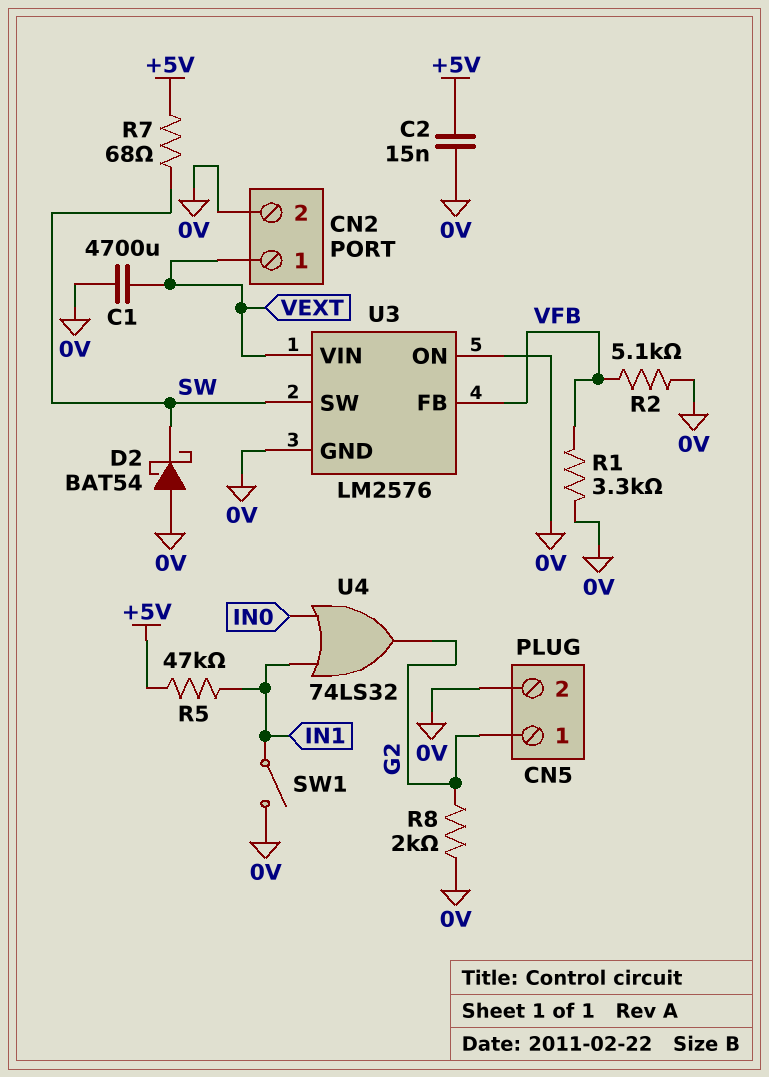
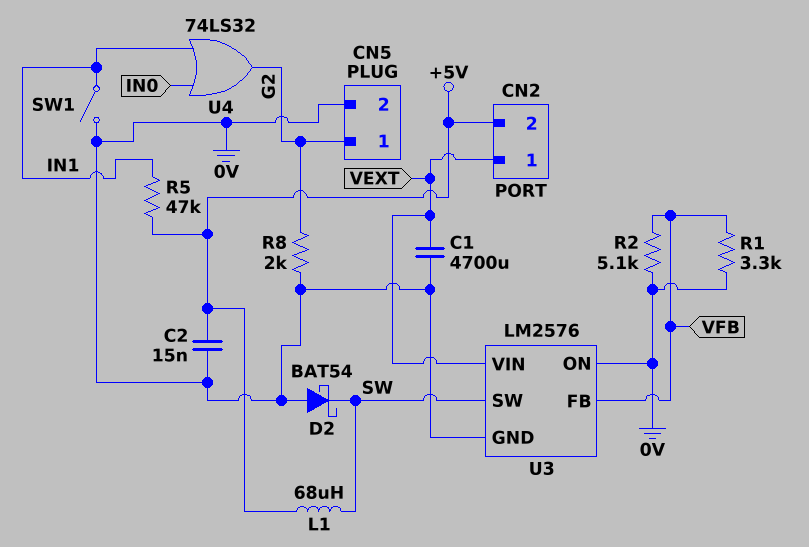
CN2 pin 2: 0V -> +5V
L1: none -> 68uH (+5V, SW)
R7: 68 (+5V, SW) -> none

